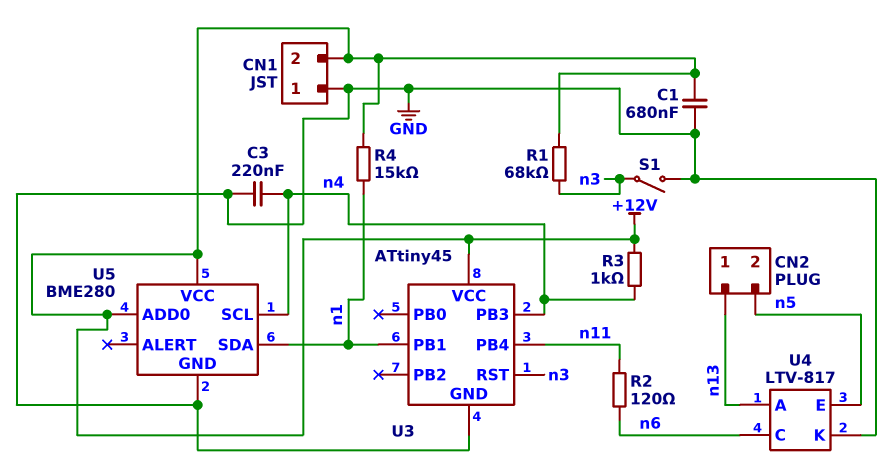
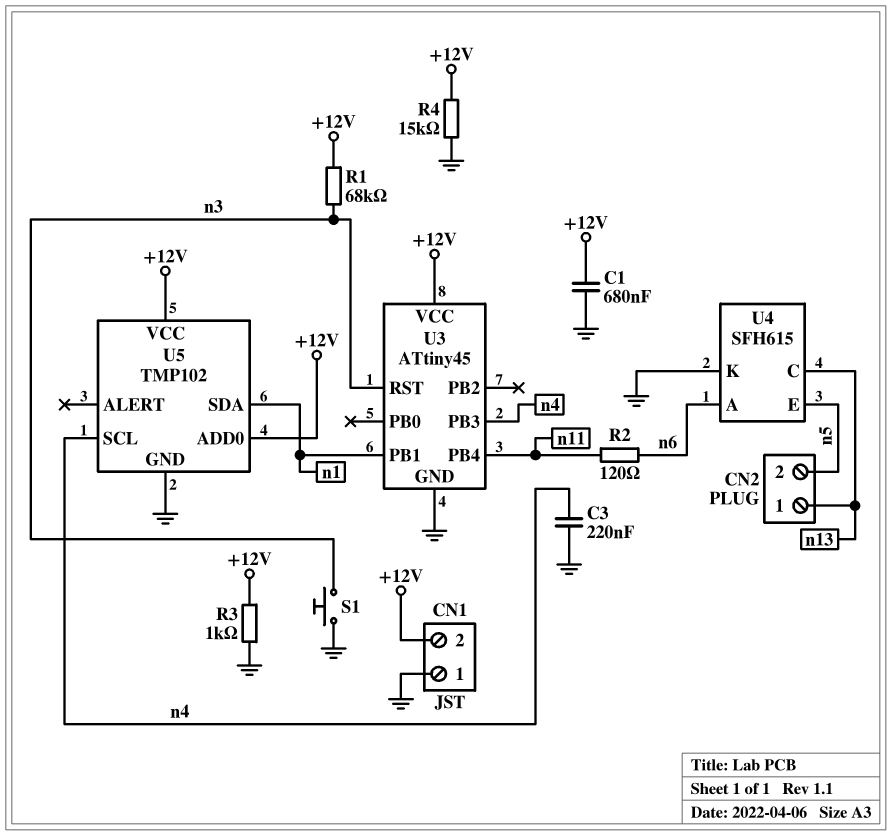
R3: 1k (+12V, n4) -> 1k (+12V, GND)
R4: 15k (+12V, n1) -> 15k (+12V, GND)
S1: switch (GND, n3) -> button (GND, n3)
U4: LTV-817 -> SFH615
U4 pin A: n13 -> n6
U4 pin C: n6 -> n13
U5: BME280 -> TMP102

